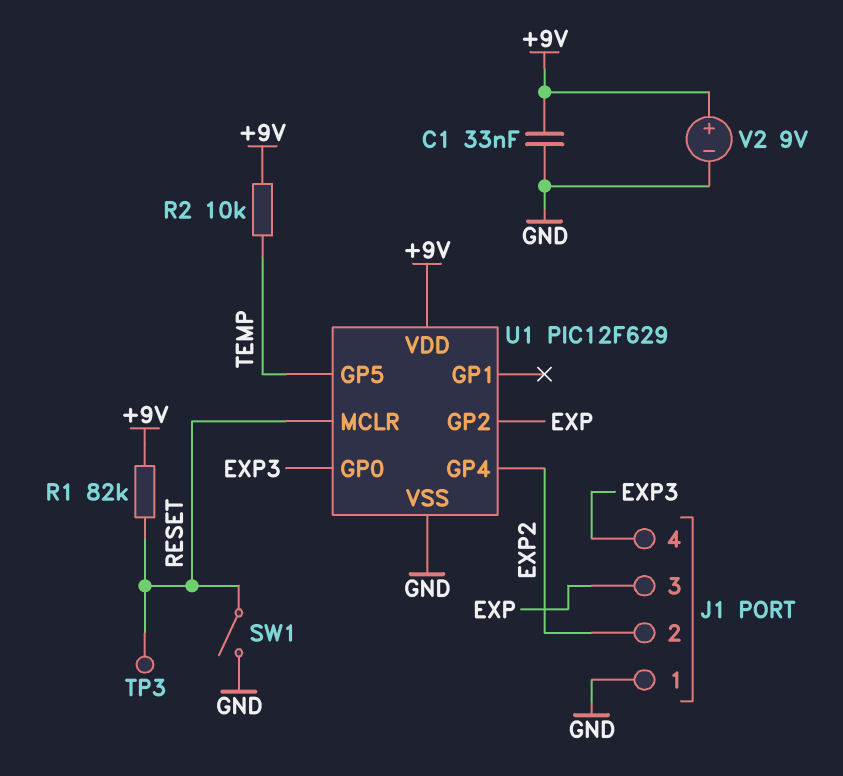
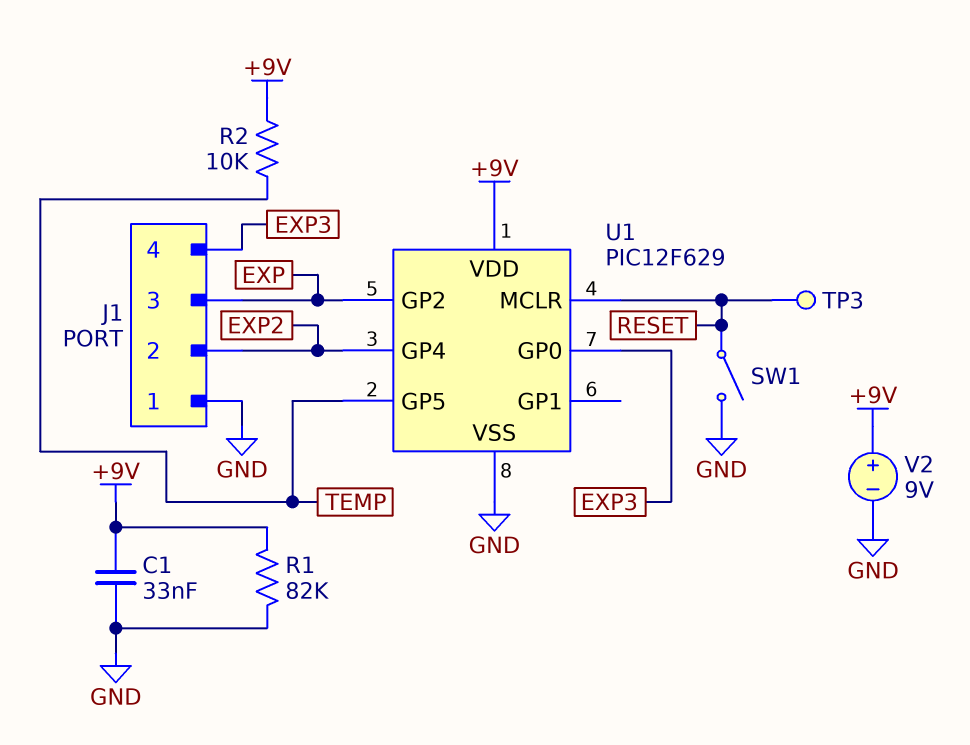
R1: 82k (+9V, RESET) -> 82k (+9V, GND)

